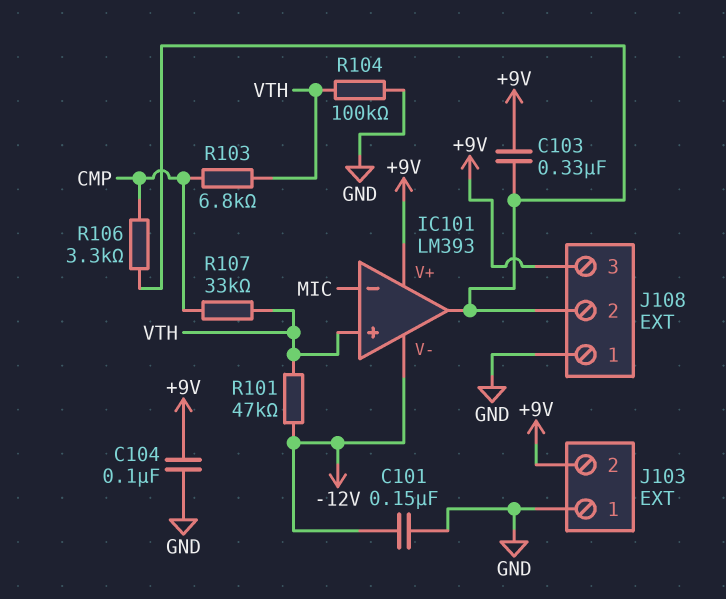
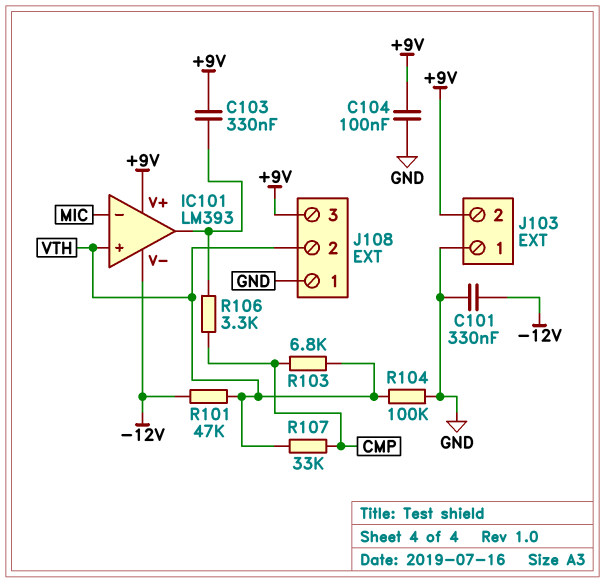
C101: 150nF (-12V, GND) -> 330nF (-12V, GND)
J108 pin 2: IC101/out -> VTH

